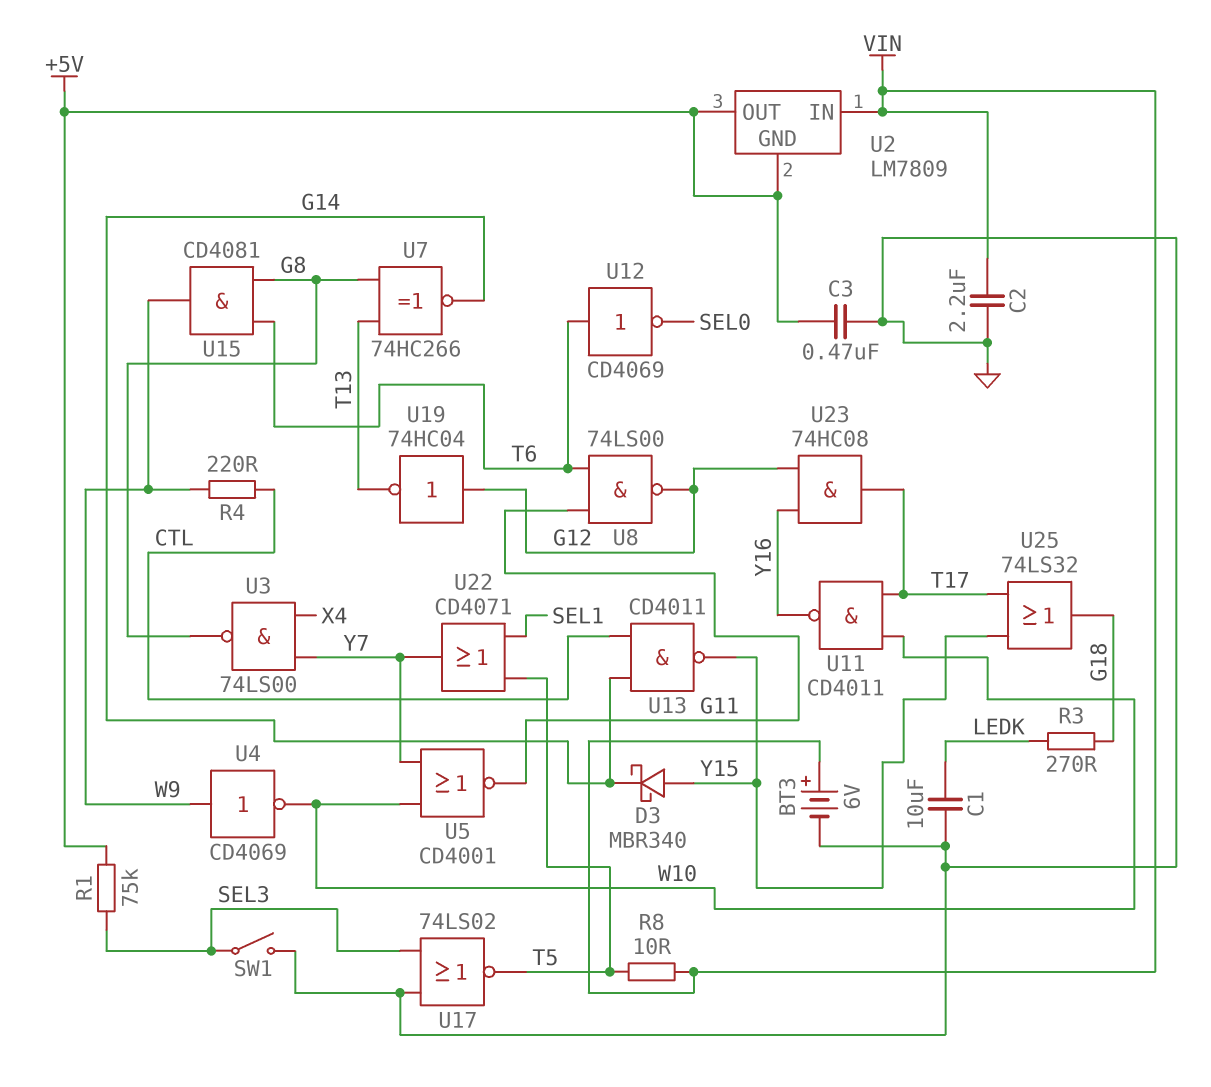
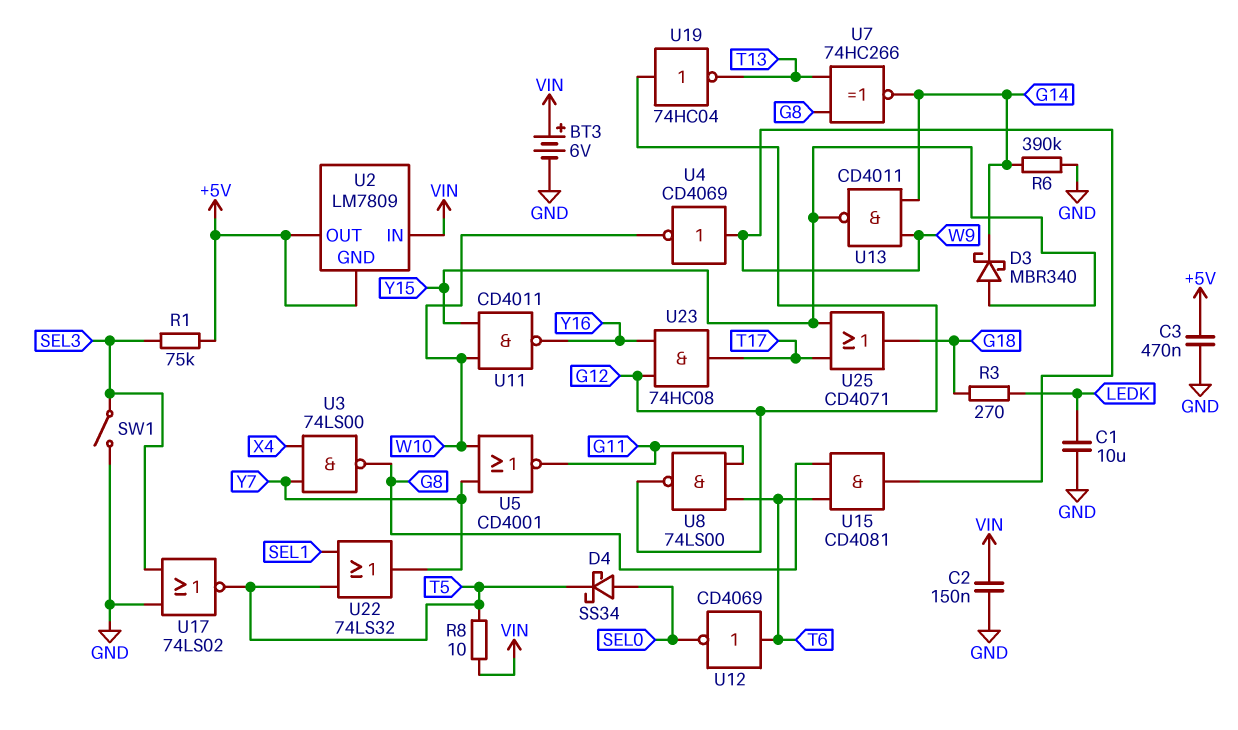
C2: 2.2uF (GND, VIN) -> 150nF (GND, VIN)
D4: none -> schottky SS34 (A SEL0, K T5)
R4: 220 (CTL, W9) -> none
R6: none -> 390k (G14, GND)
U11: NAND CD4011 (in T17, in W10, out Y16) -> NAND CD4011 (in W10, in Y15, out Y16)
U13: NAND CD4011 (in CTL, in G14, out Y15) -> NAND CD4011 (in G14, in W9, out Y15)
U22: OR CD4071 (in SEL1, in T5, out Y7) -> OR 74LS32 (in SEL1, in T5, out Y7)
U25: OR 74LS32 (in T17, in Y15, out G18) -> OR CD4071 (in T17, in Y15, out G18)

